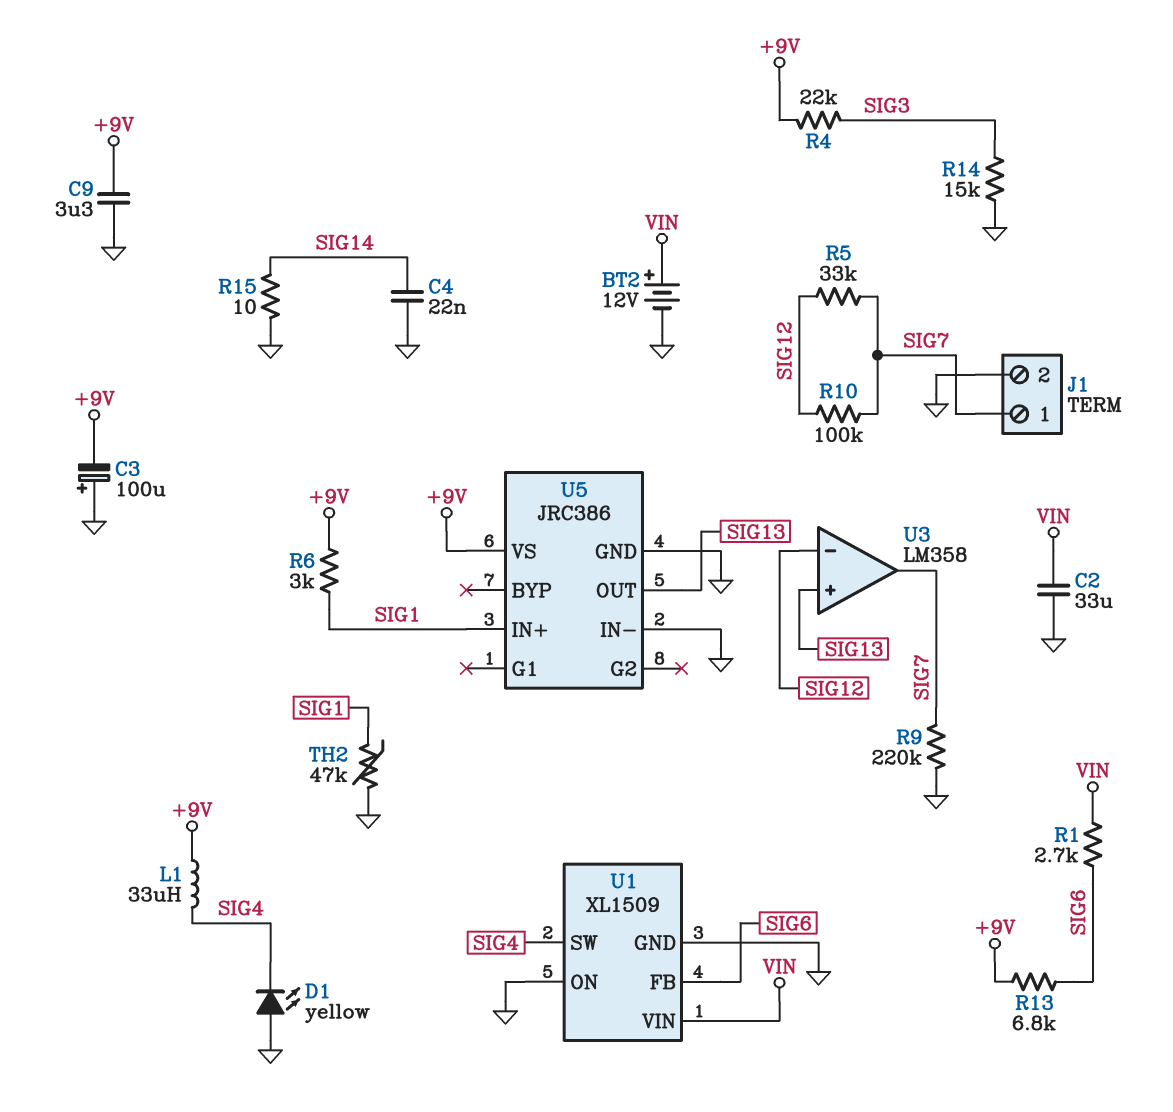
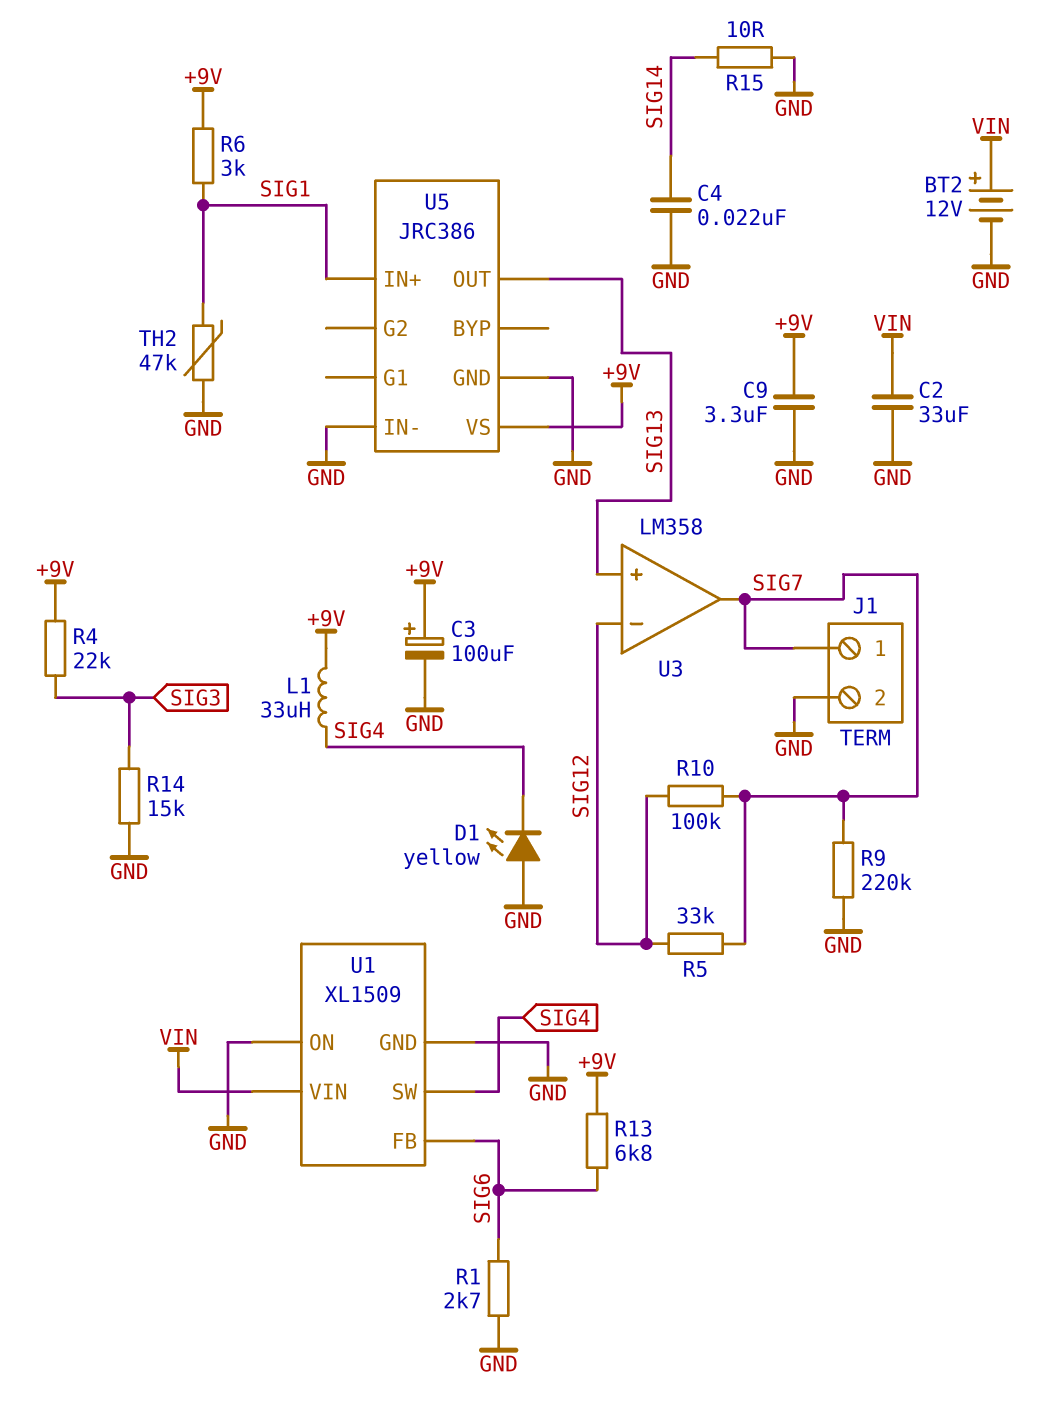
C3: 100uF (plus GND, minus +9V) -> 100uF (plus +9V, minus GND)
R1: 2.7k (SIG6, VIN) -> 2.7k (GND, SIG6)

